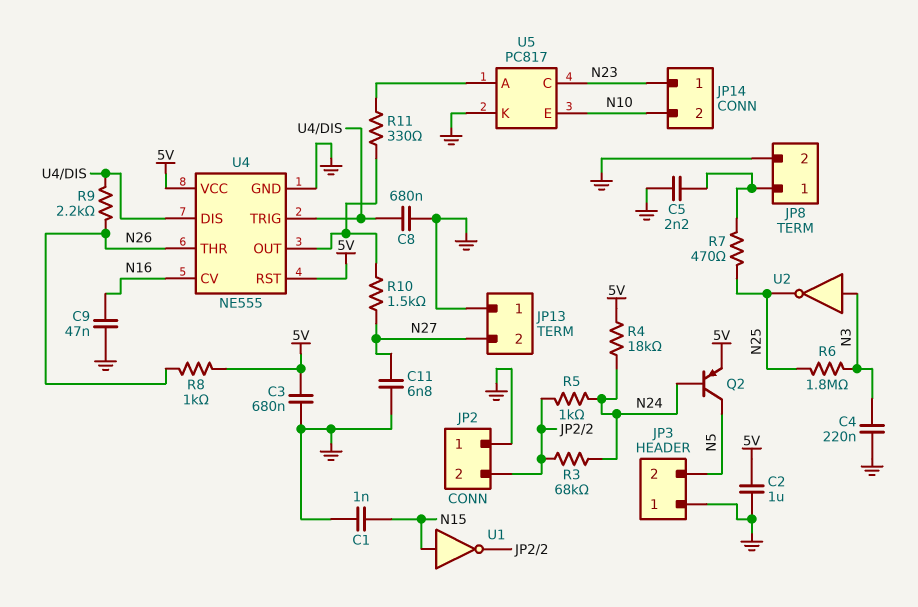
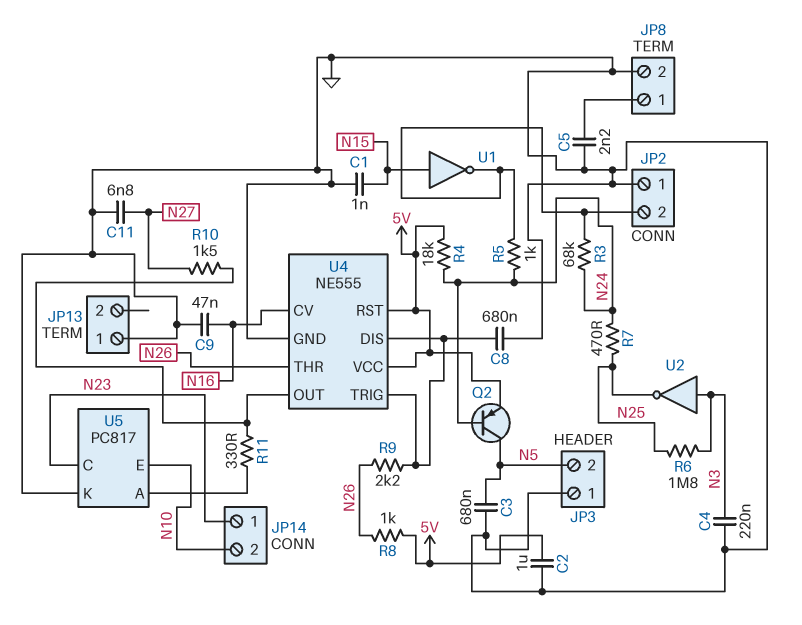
C3: 680nF (5V, GND) -> 680nF (GND, N5)
JP13 pin 2: N27 -> none
R7: 470 (JP8/1, N25) -> 470 (N24, N25)

